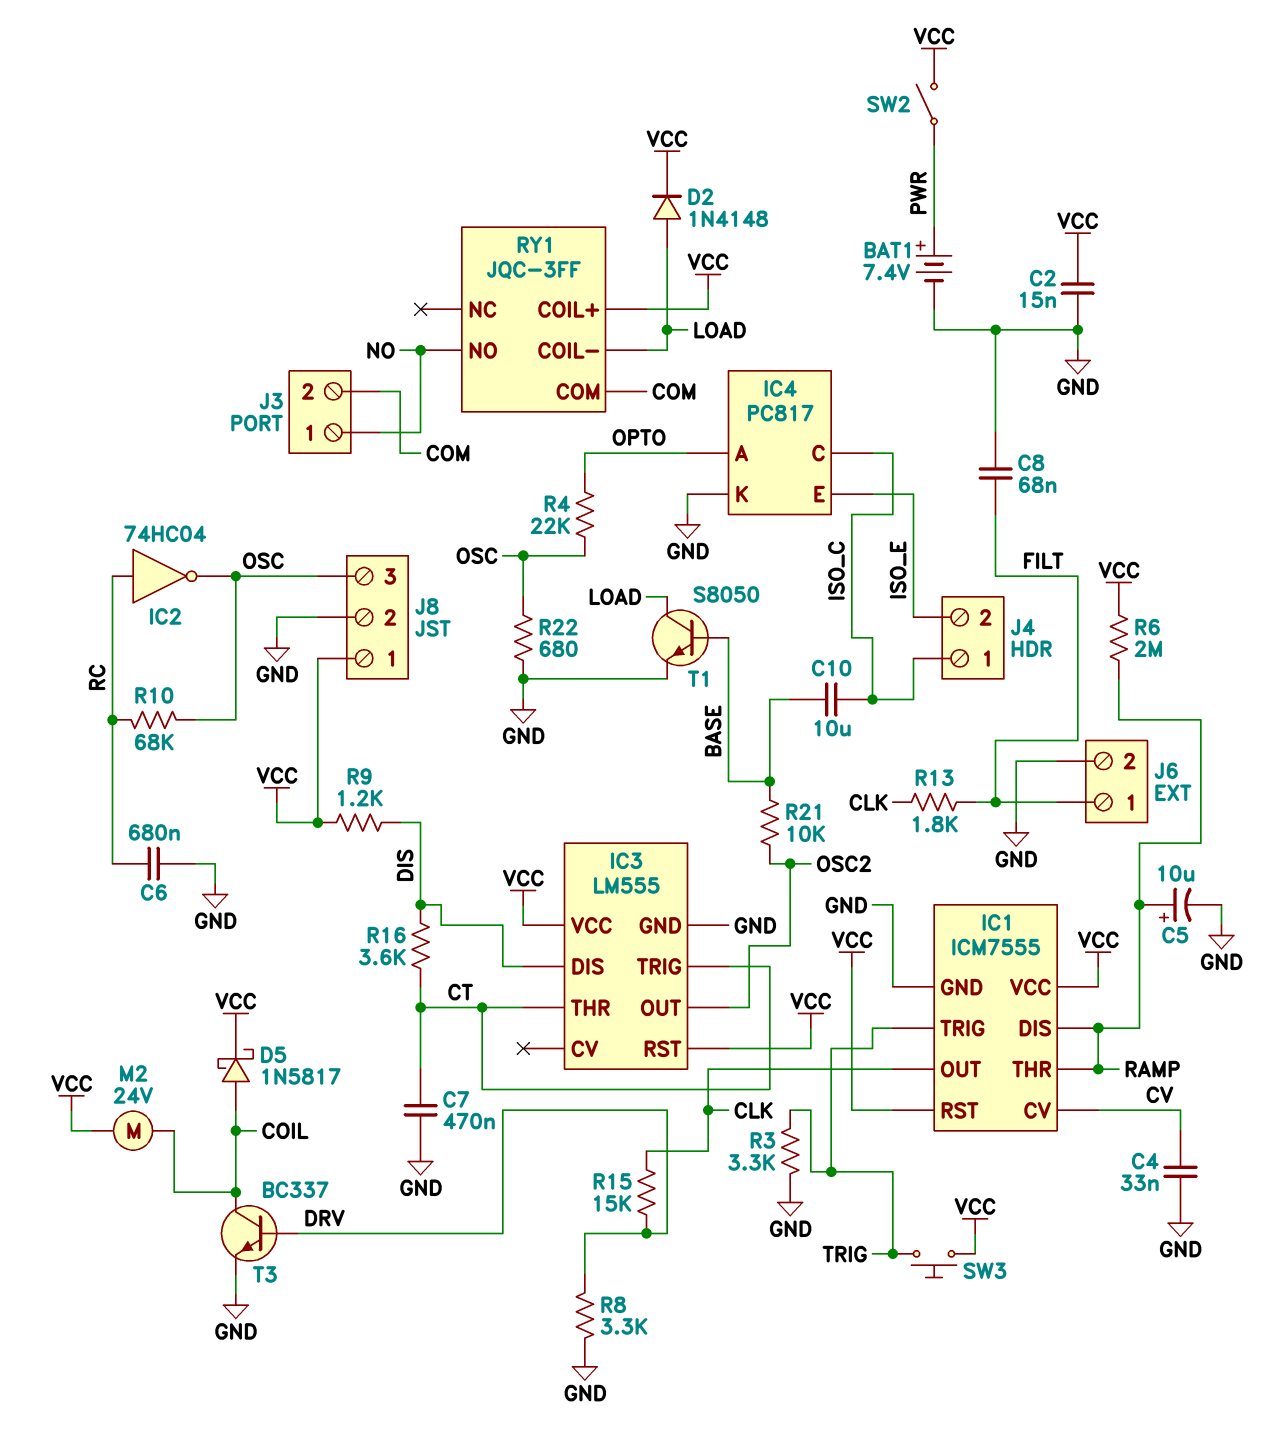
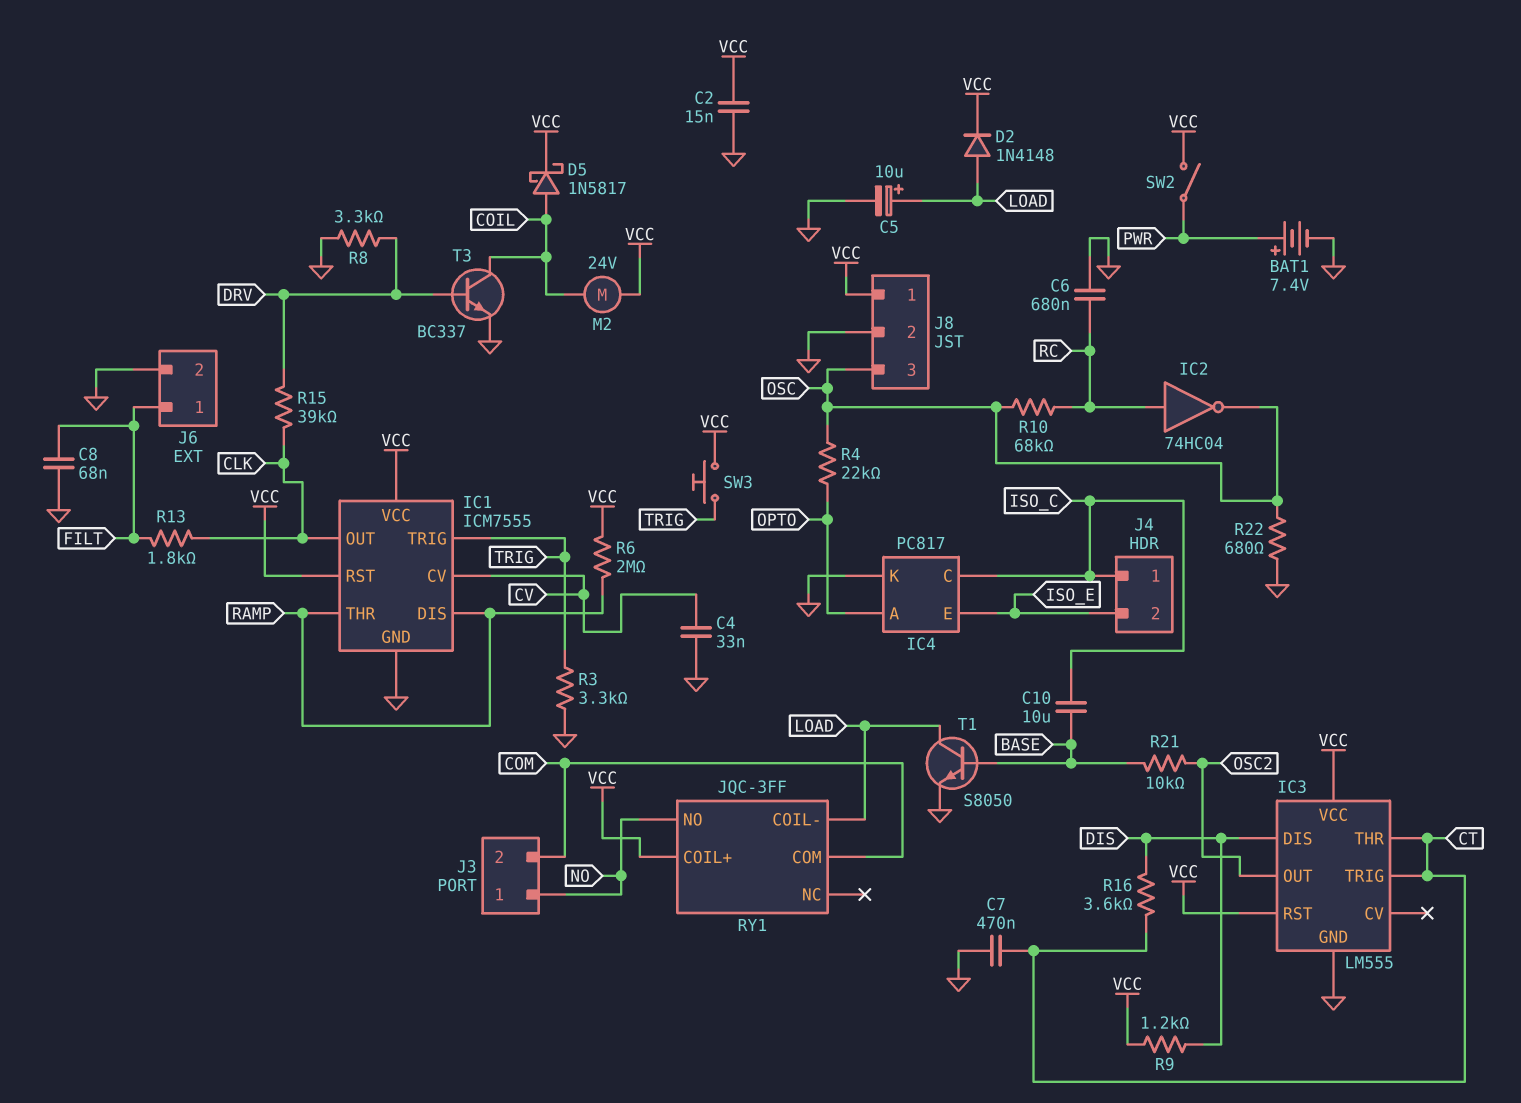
C5: 10uF (plus RAMP, minus GND) -> 10uF (plus LOAD, minus GND)
R15: 15k (CLK, DRV) -> 39k (CLK, DRV)

